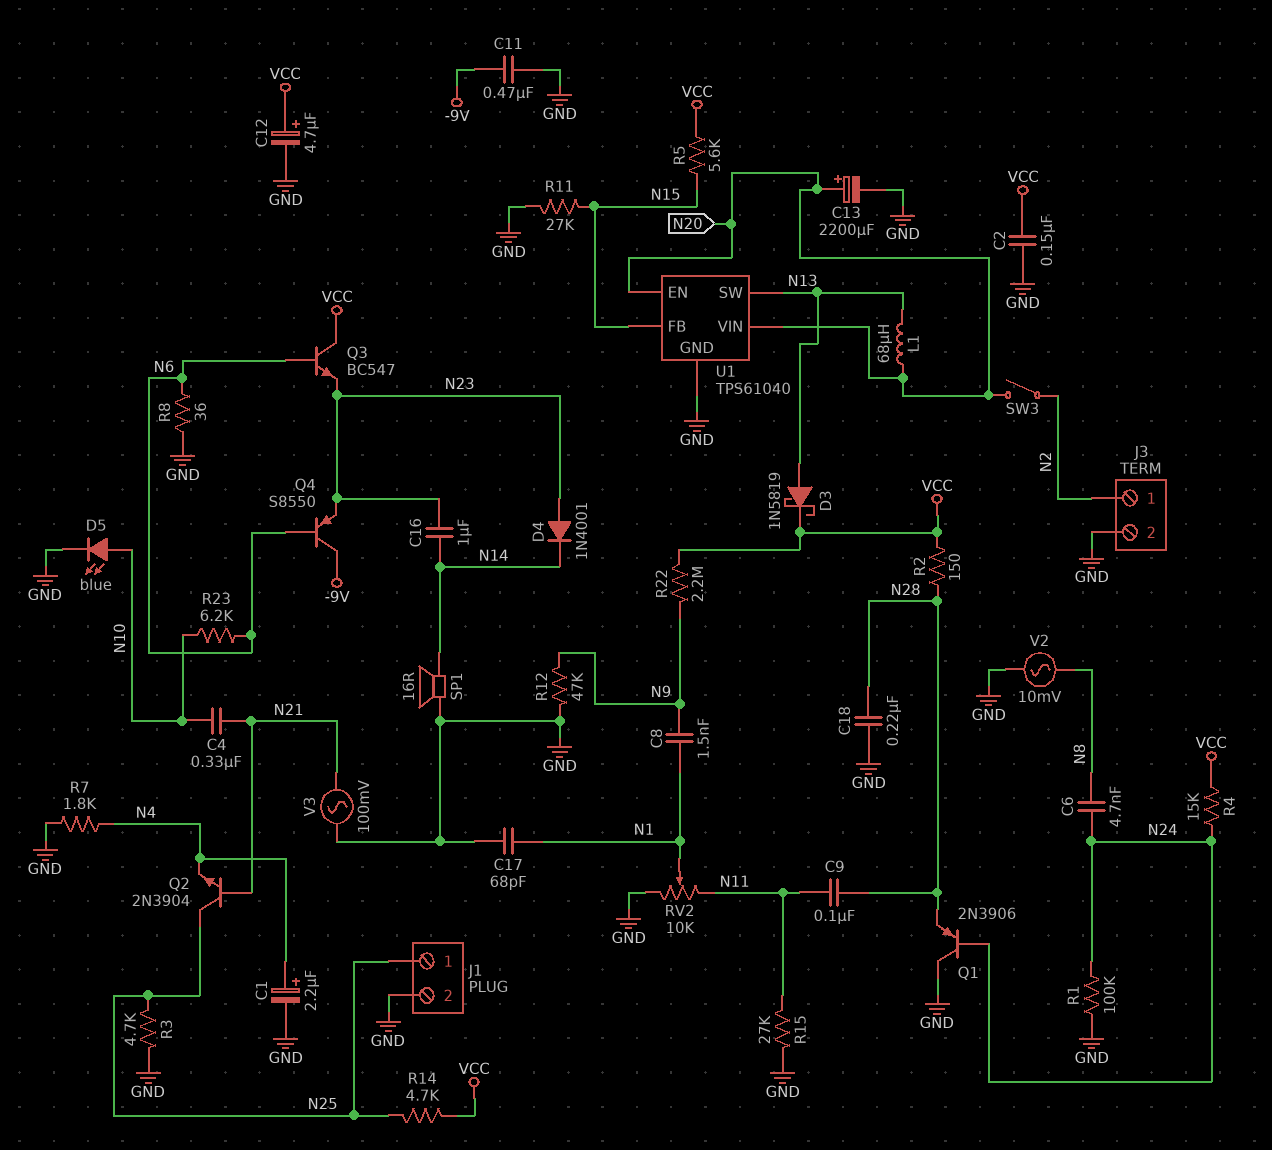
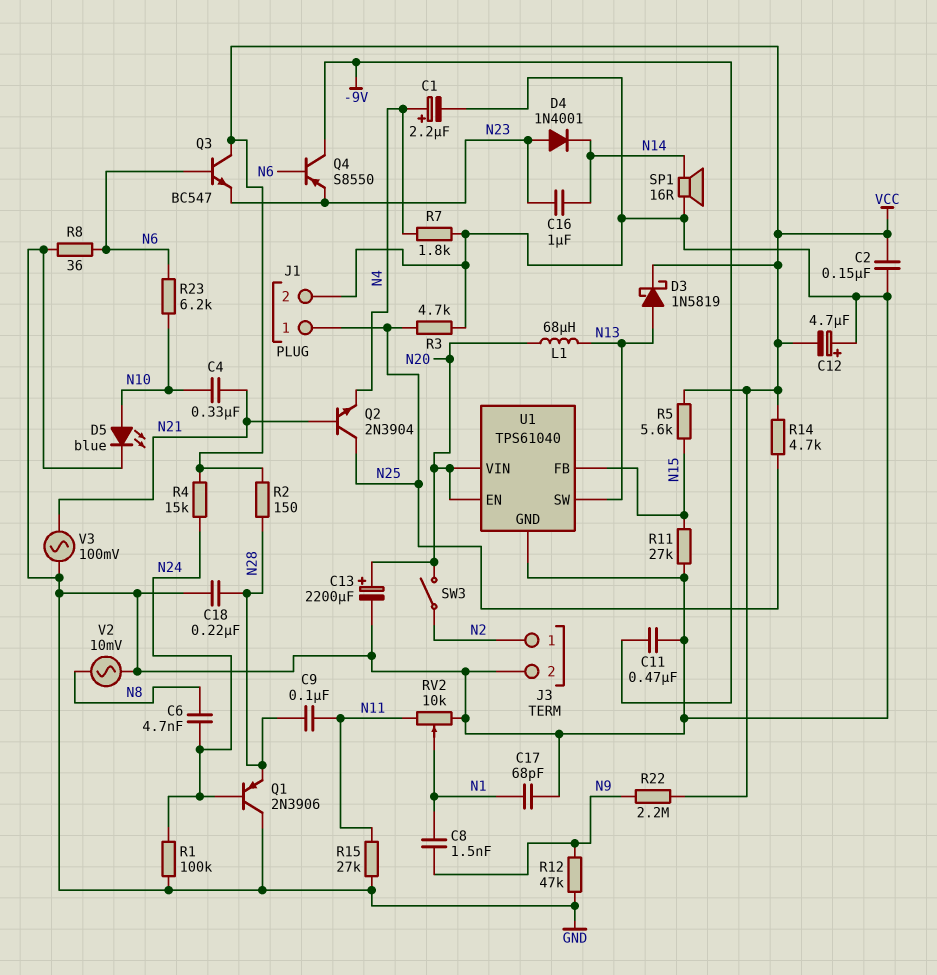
C12: 4.7uF (plus VCC, minus GND) -> 4.7uF (plus GND, minus VCC)

